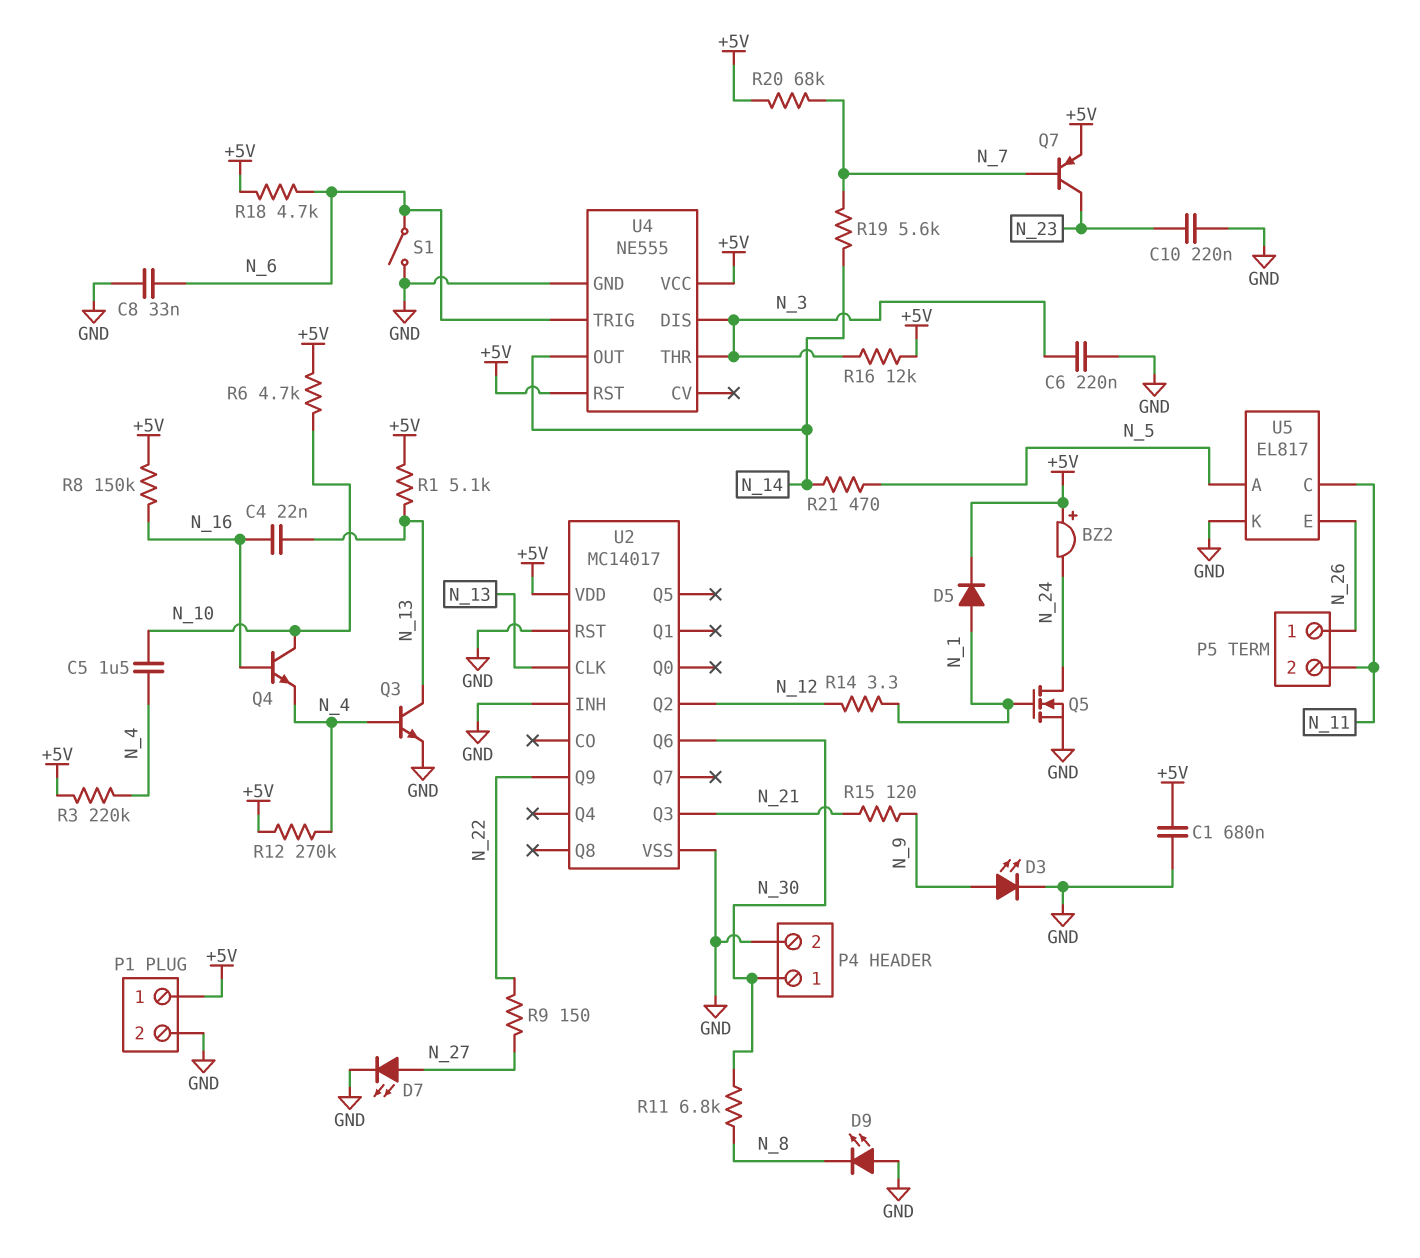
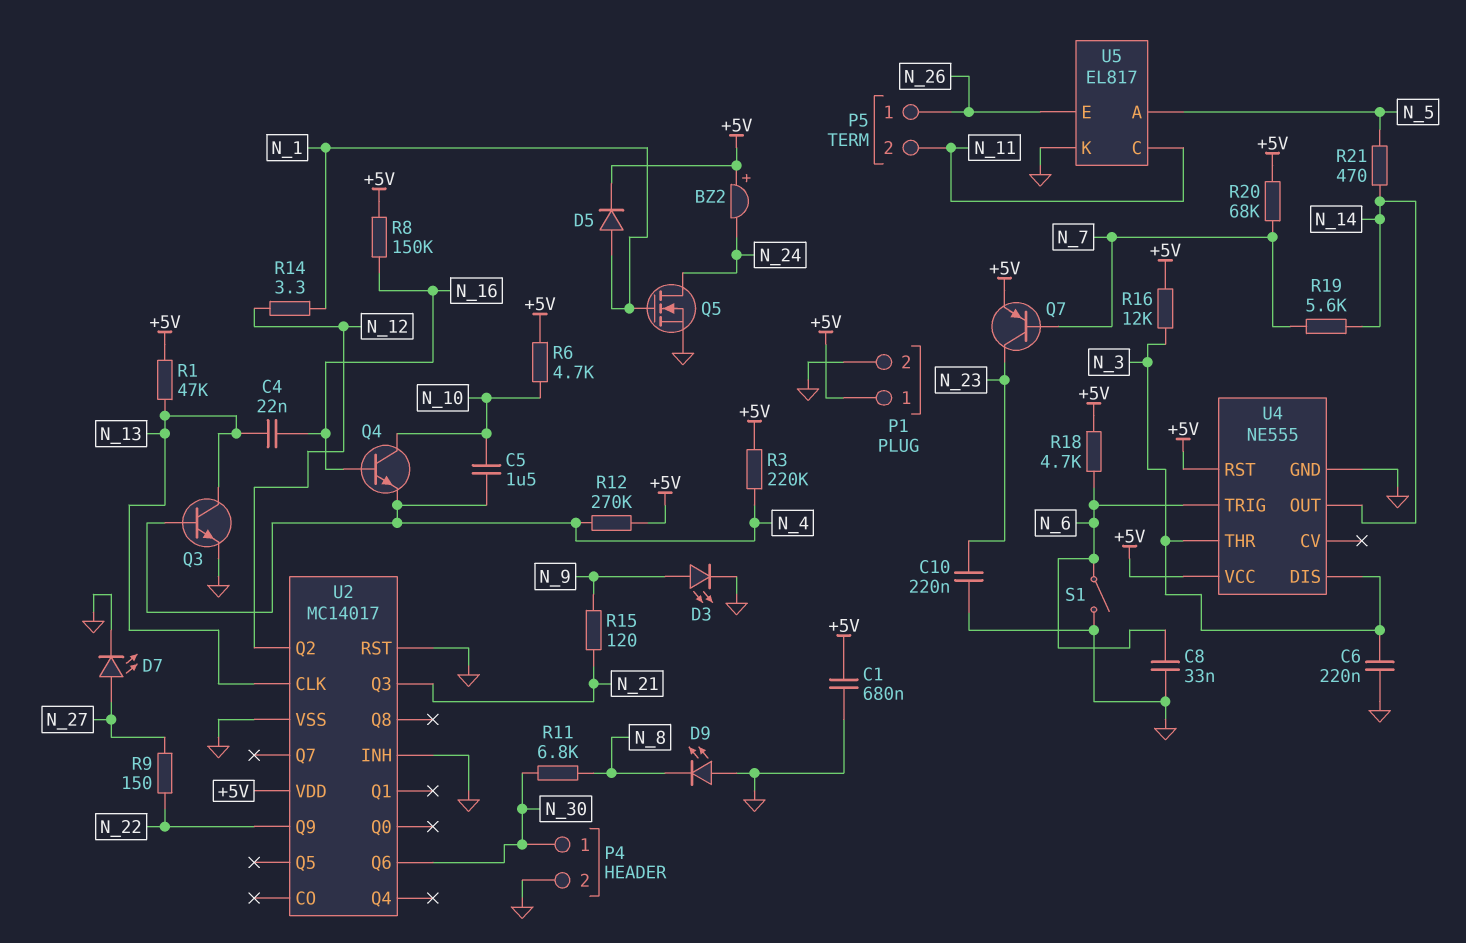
R1: 5.1k (+5V, N_13) -> 47k (+5V, N_13)

